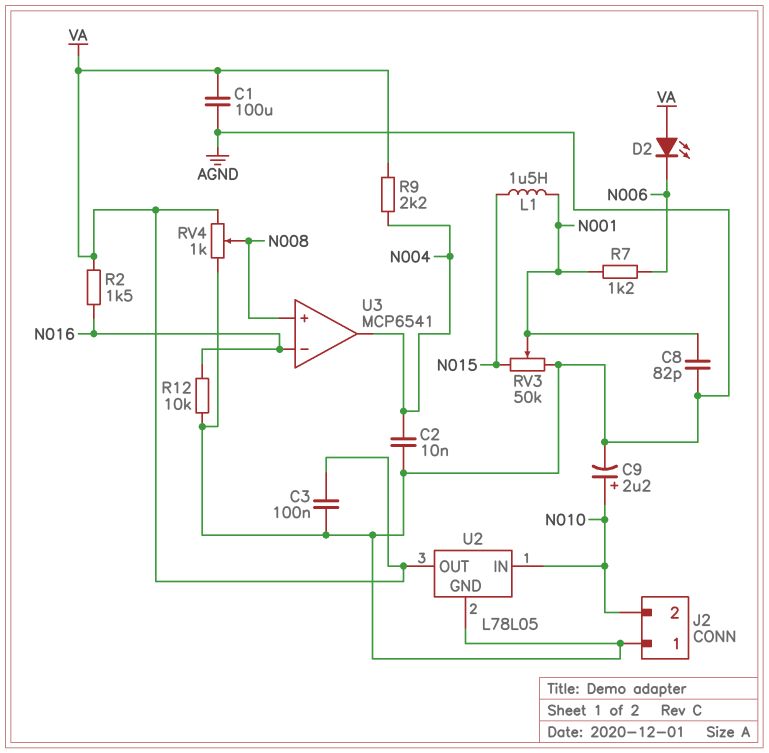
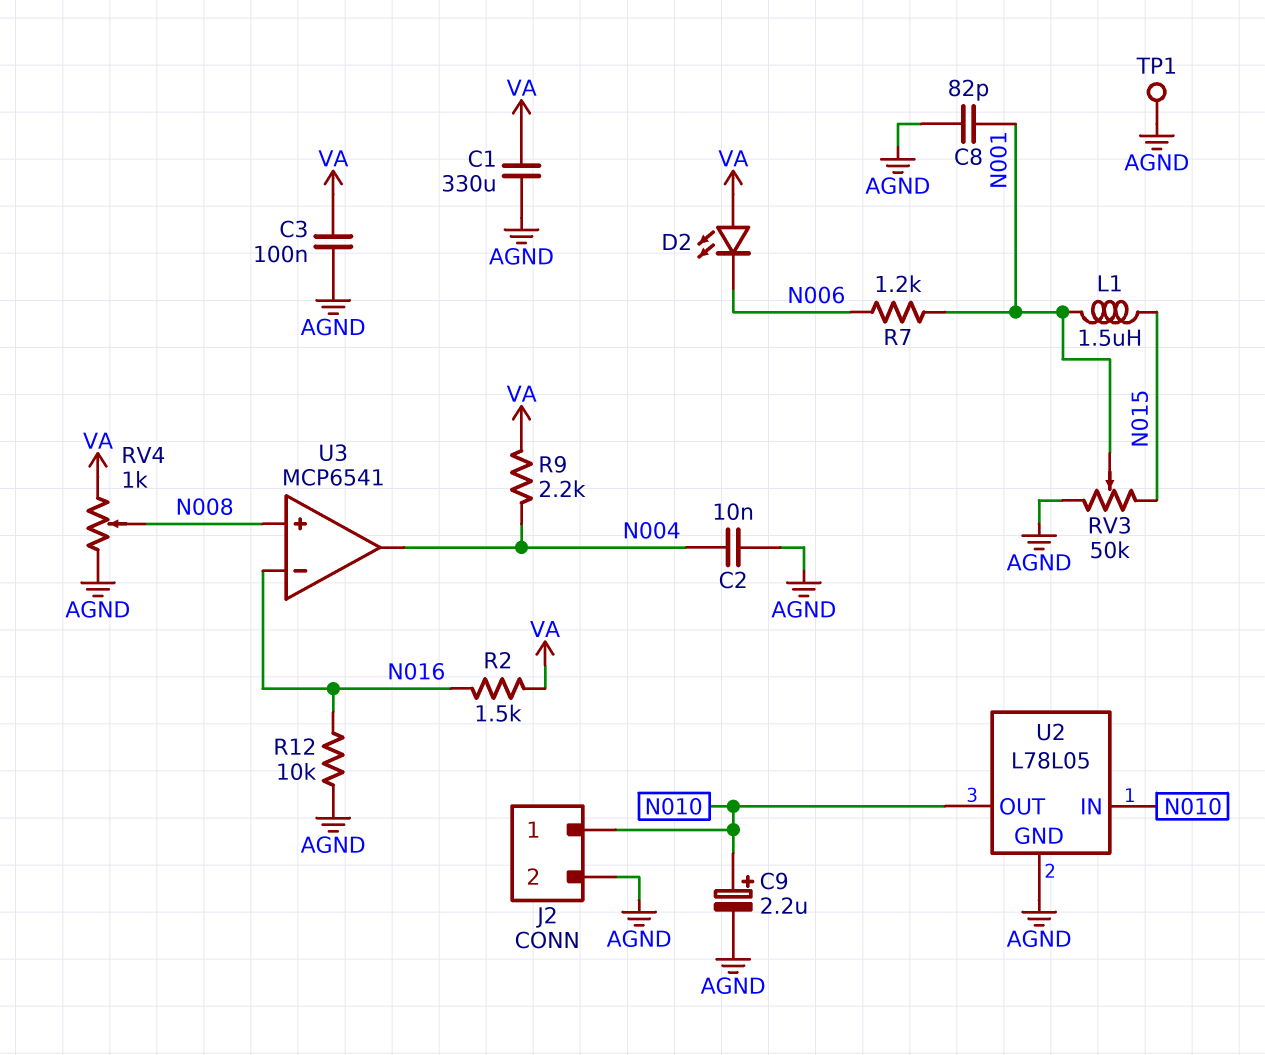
C1: 100uF (AGND, VA) -> 330uF (AGND, VA)
J2 pin 1: AGND -> N010
J2 pin 2: N010 -> AGND
TP1: none -> test point (AGND)
U2 pin OUT: VA -> N010

